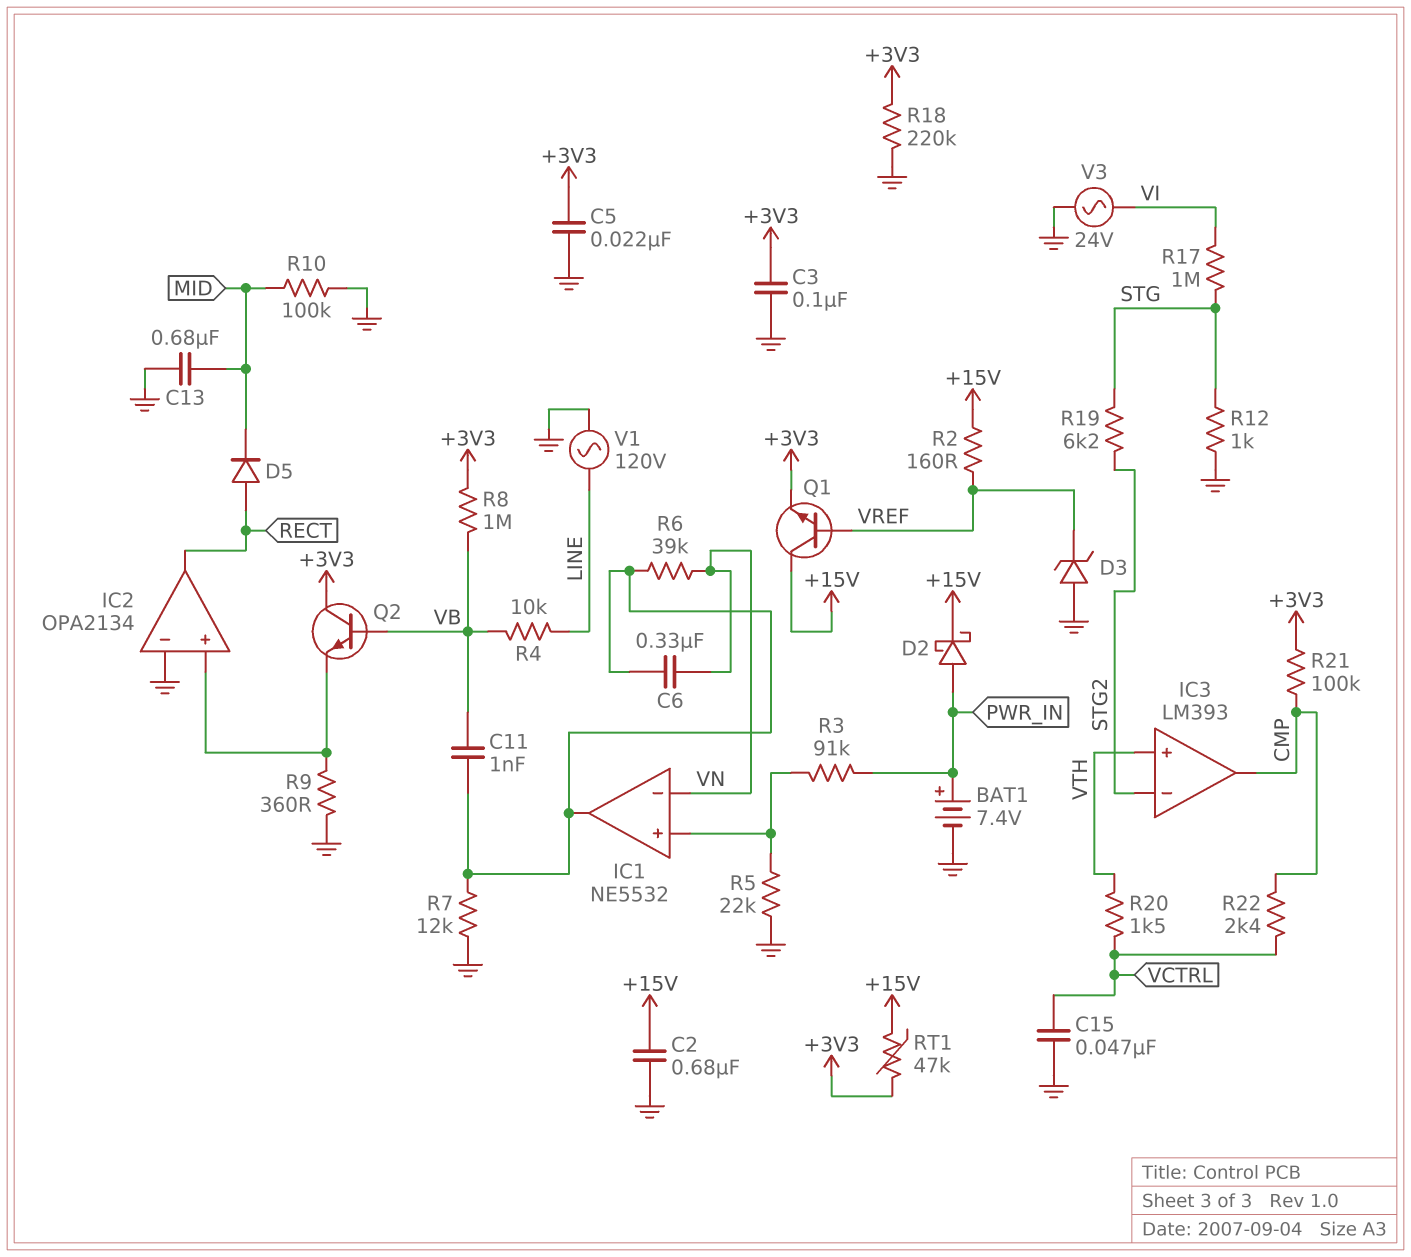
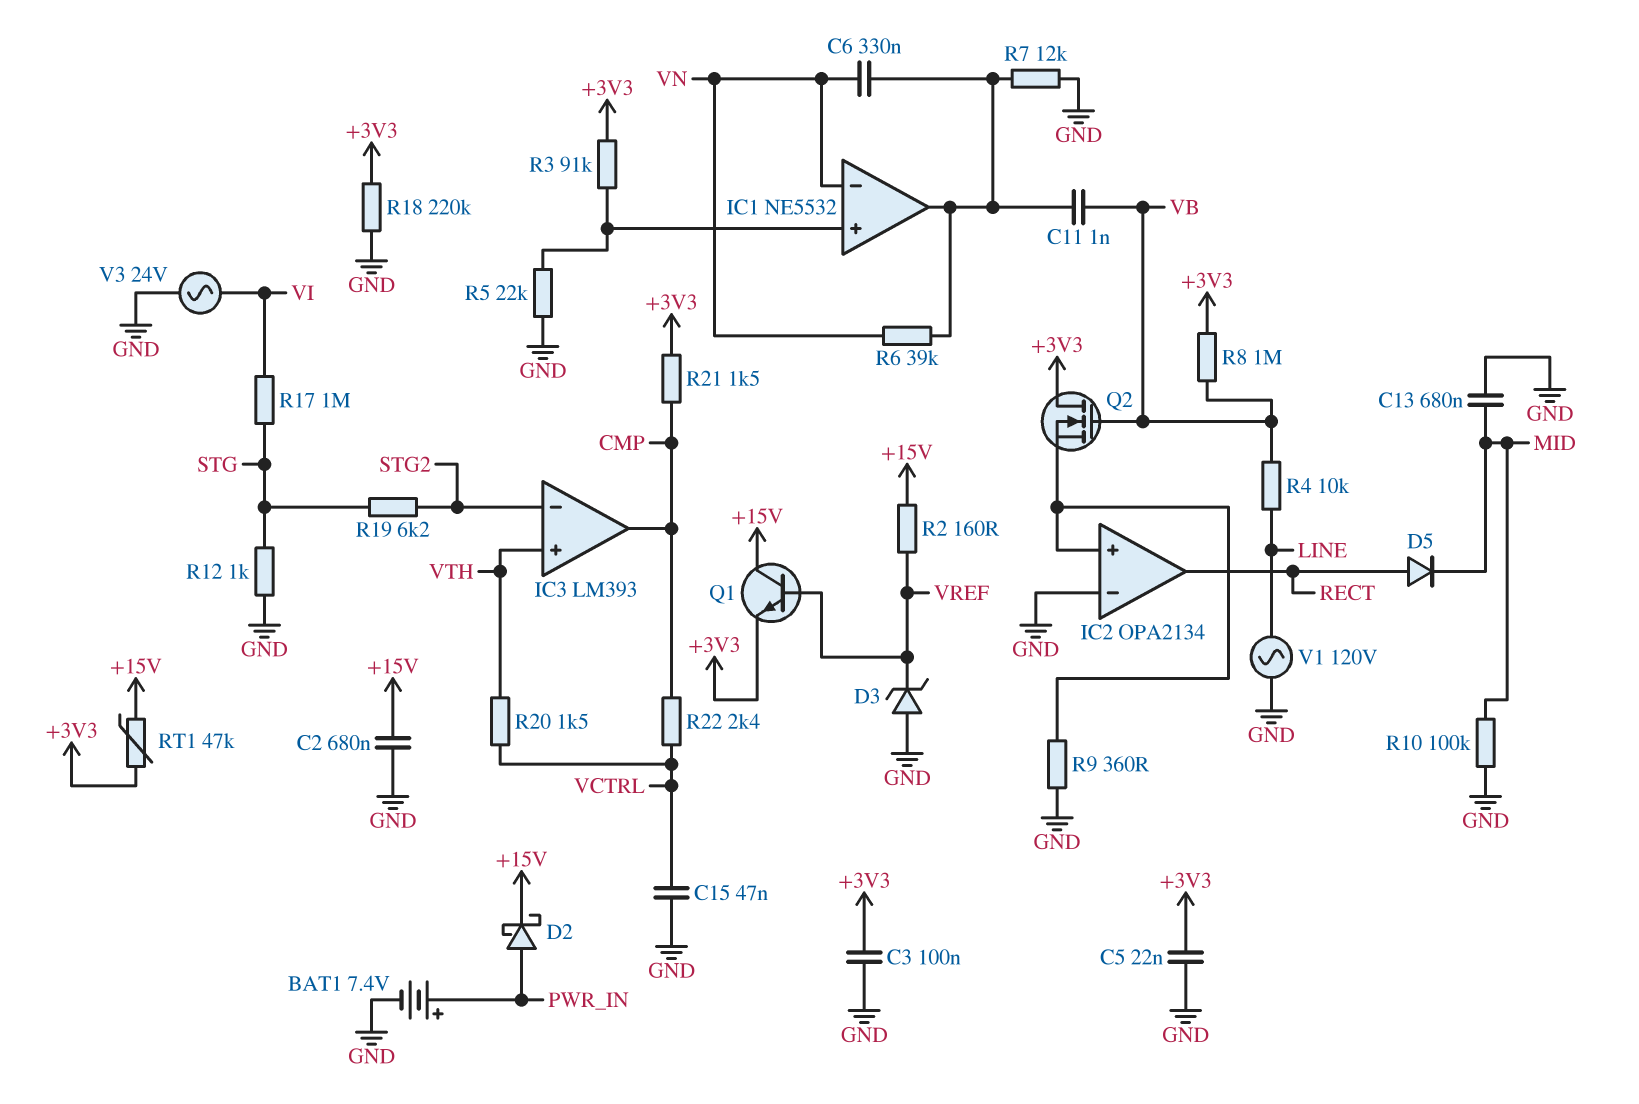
Q2: NPN (B VB, C +3V3, E IC2/in+) -> NMOS (G VB, D +3V3, S IC2/in+)
R3: 91k (IC1/in+, PWR_IN) -> 91k (+3V3, IC1/in+)
R21: 100k (+3V3, CMP) -> 1.5k (+3V3, CMP)

